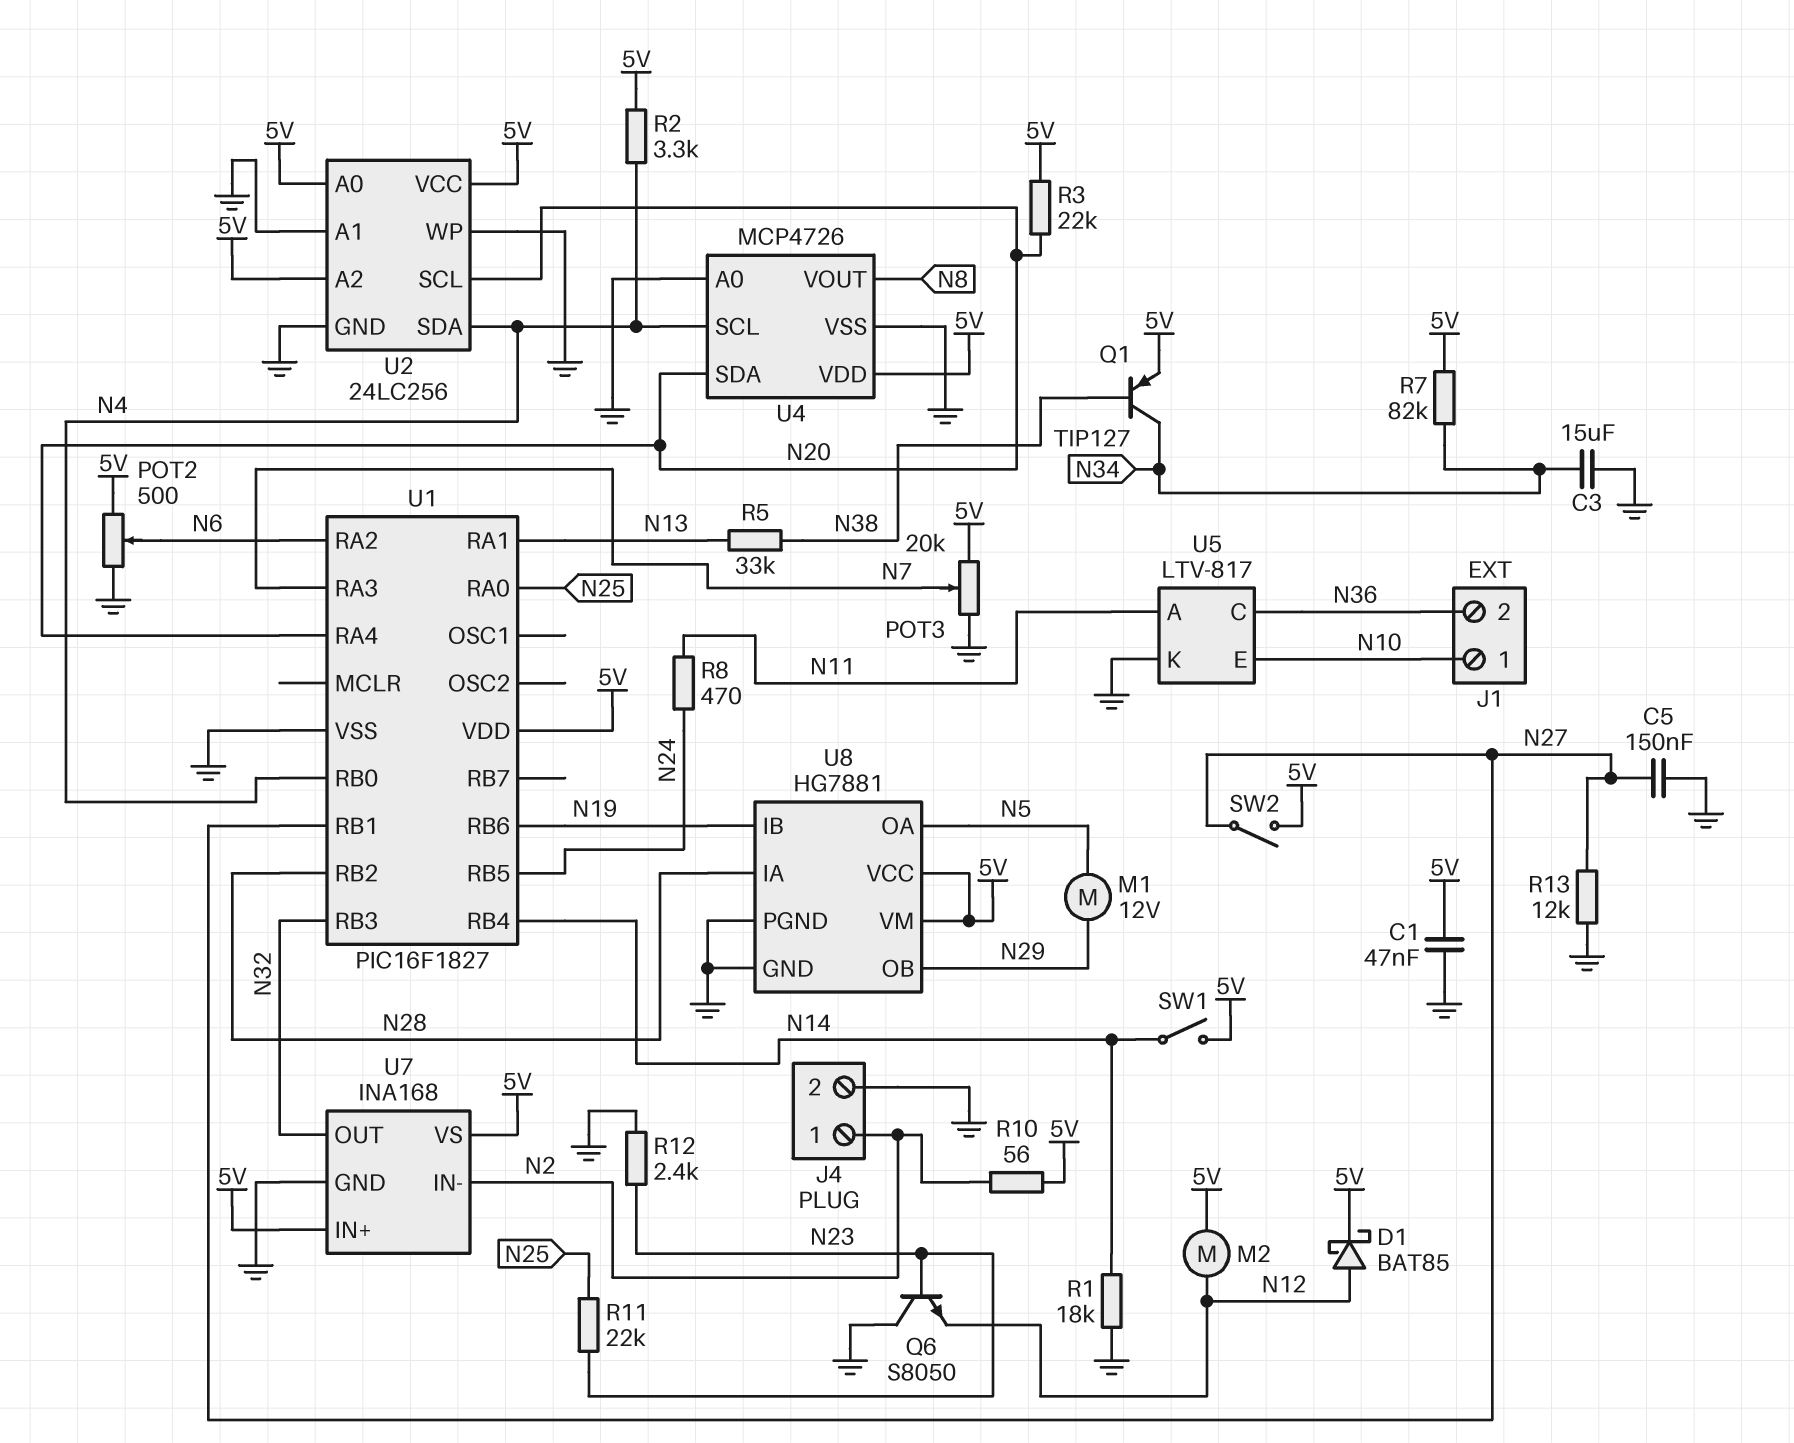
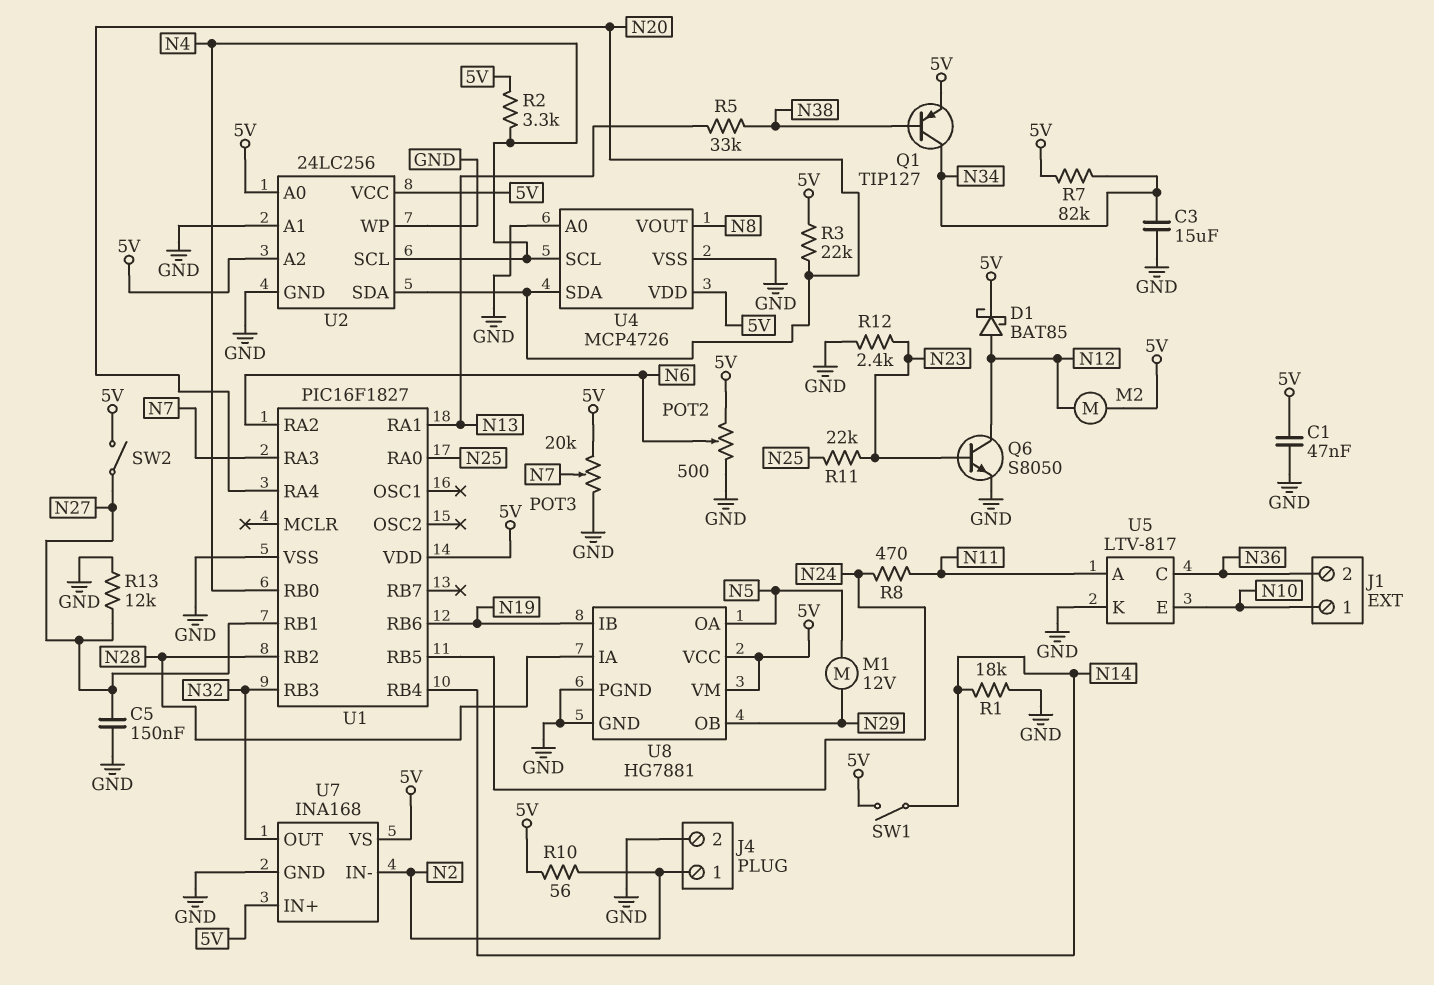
Q6: NPN S8050 (B N23, C GND, E N12) -> NPN S8050 (B N23, C N12, E GND)
U2 pin SCL: N20 -> N4
U2 pin SDA: N4 -> N20

